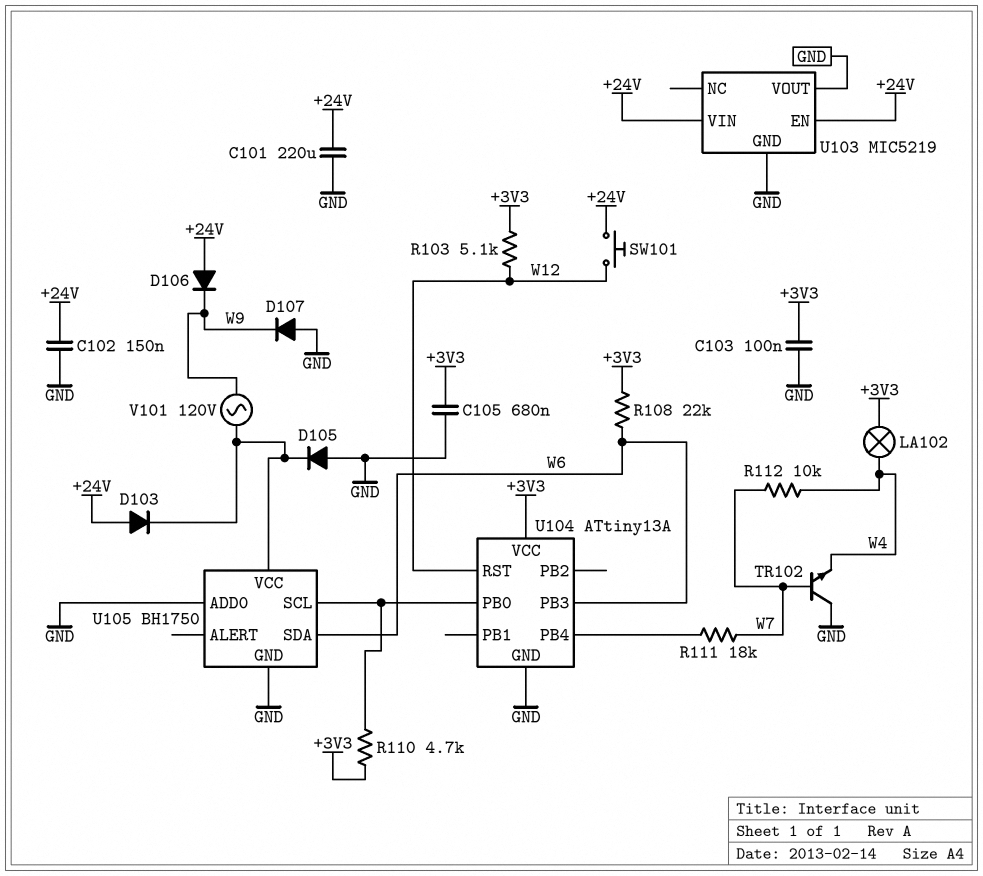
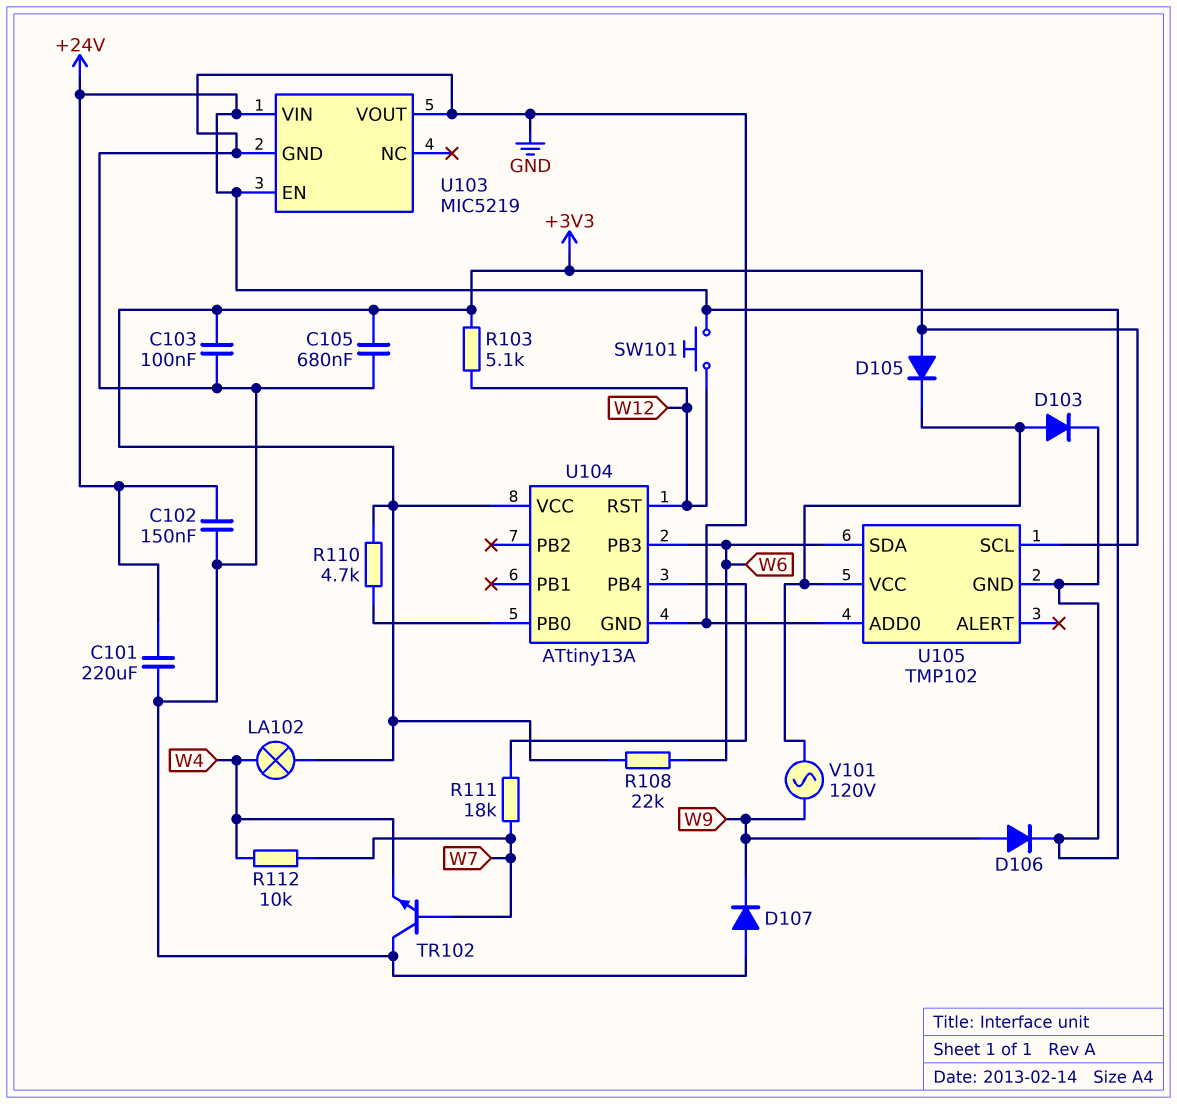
D103: diode (A +24V, K U105/VCC) -> diode (A U105/VCC, K +24V)
D105: diode (A GND, K U105/VCC) -> diode (A +3V3, K U105/VCC)
D106: diode (A +24V, K W9) -> diode (A W9, K +24V)
U105: BH1750 -> TMP102
U105 pin GND: GND -> +24V
U105 pin SCL: U104/PB0 -> +3V3

